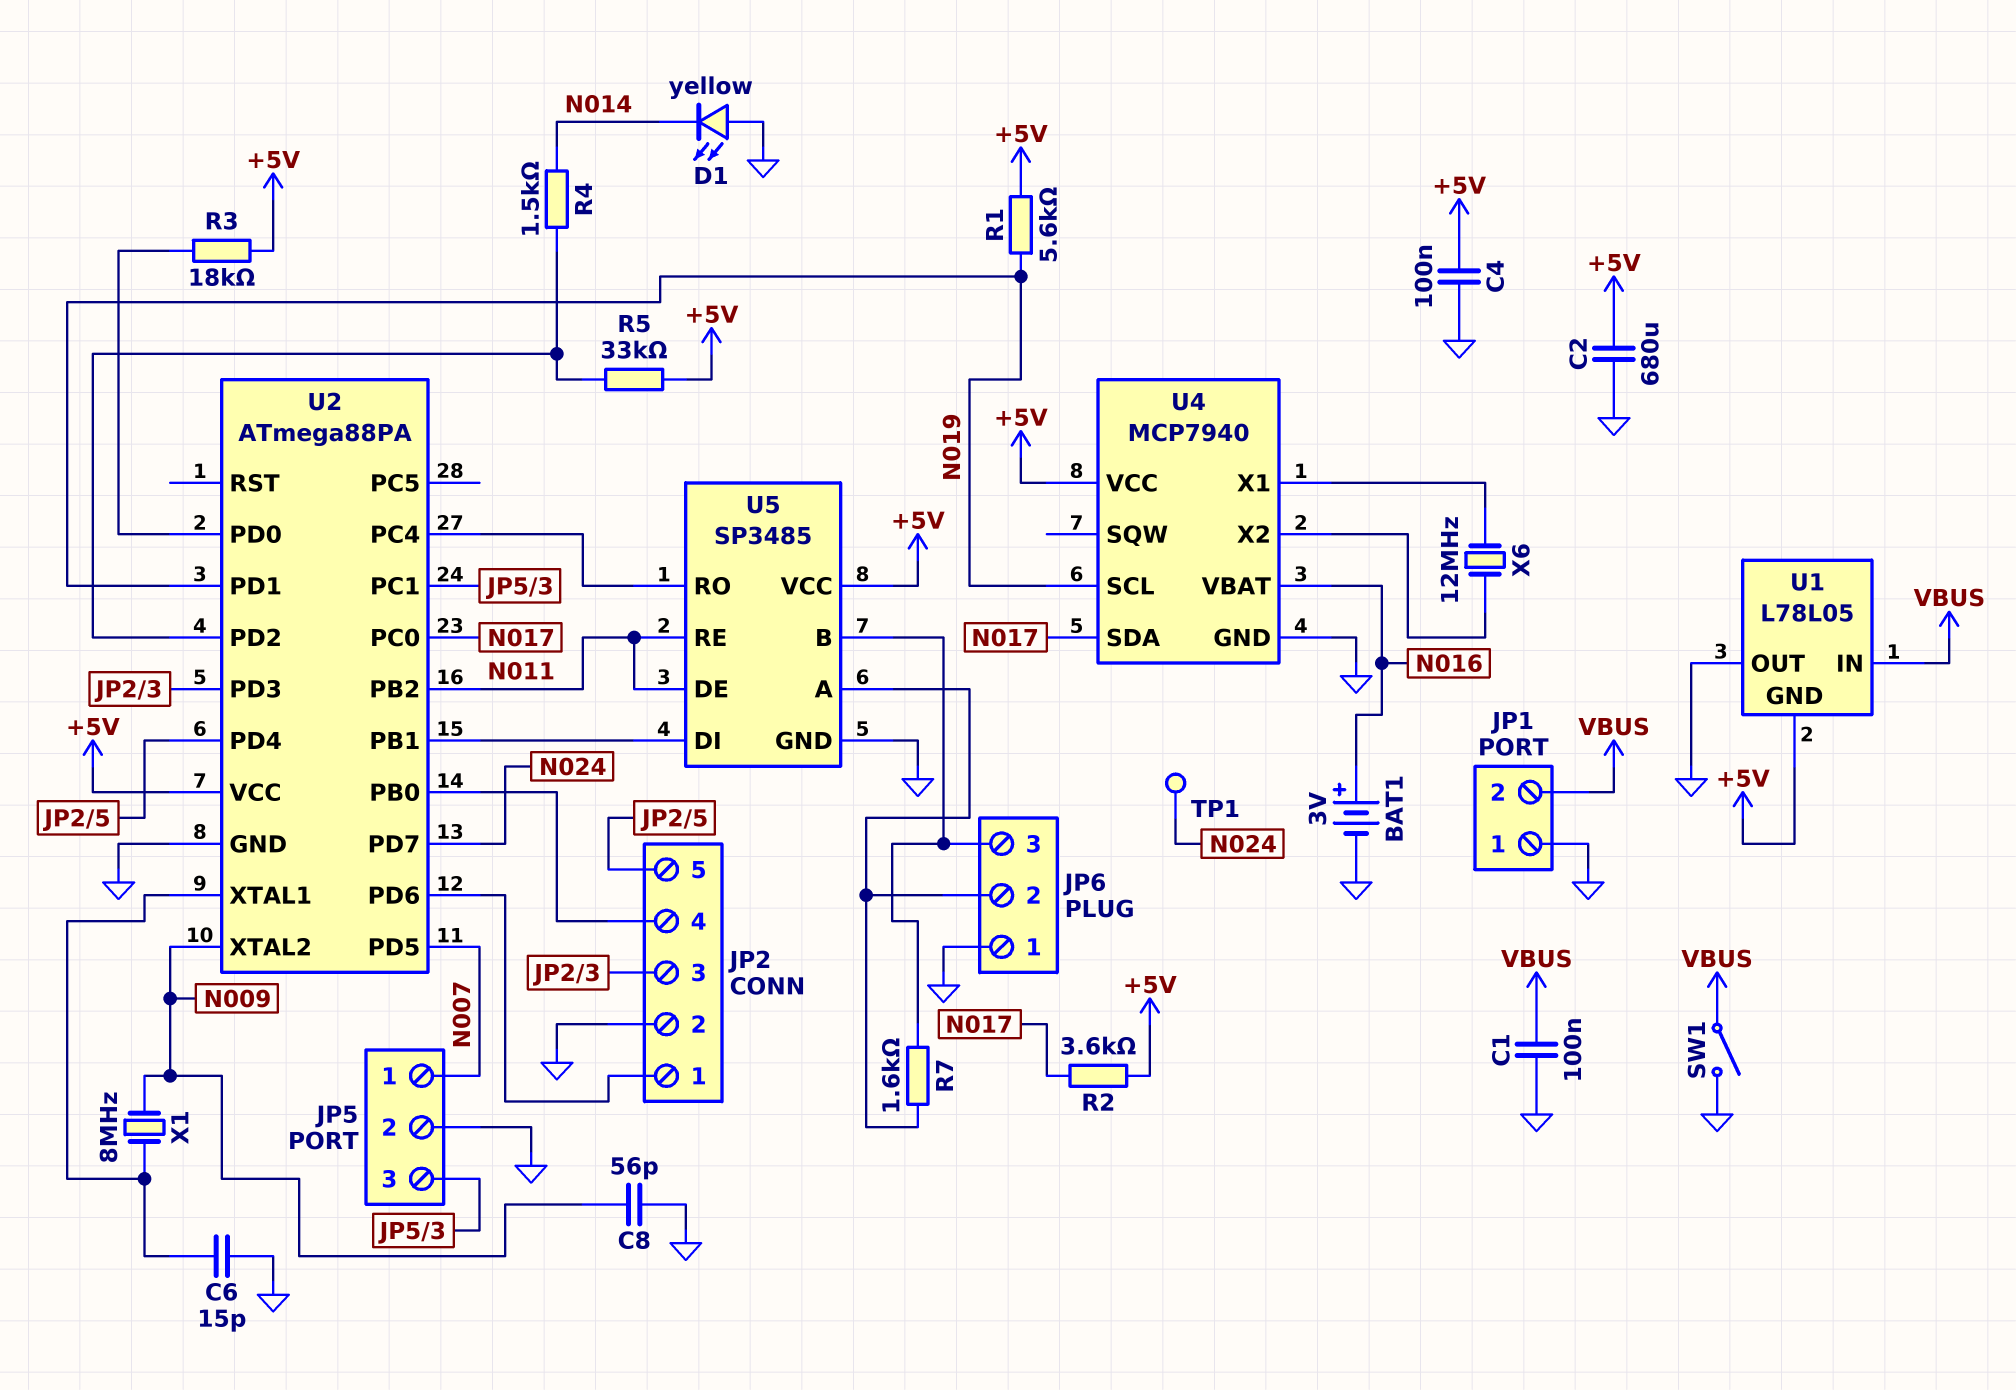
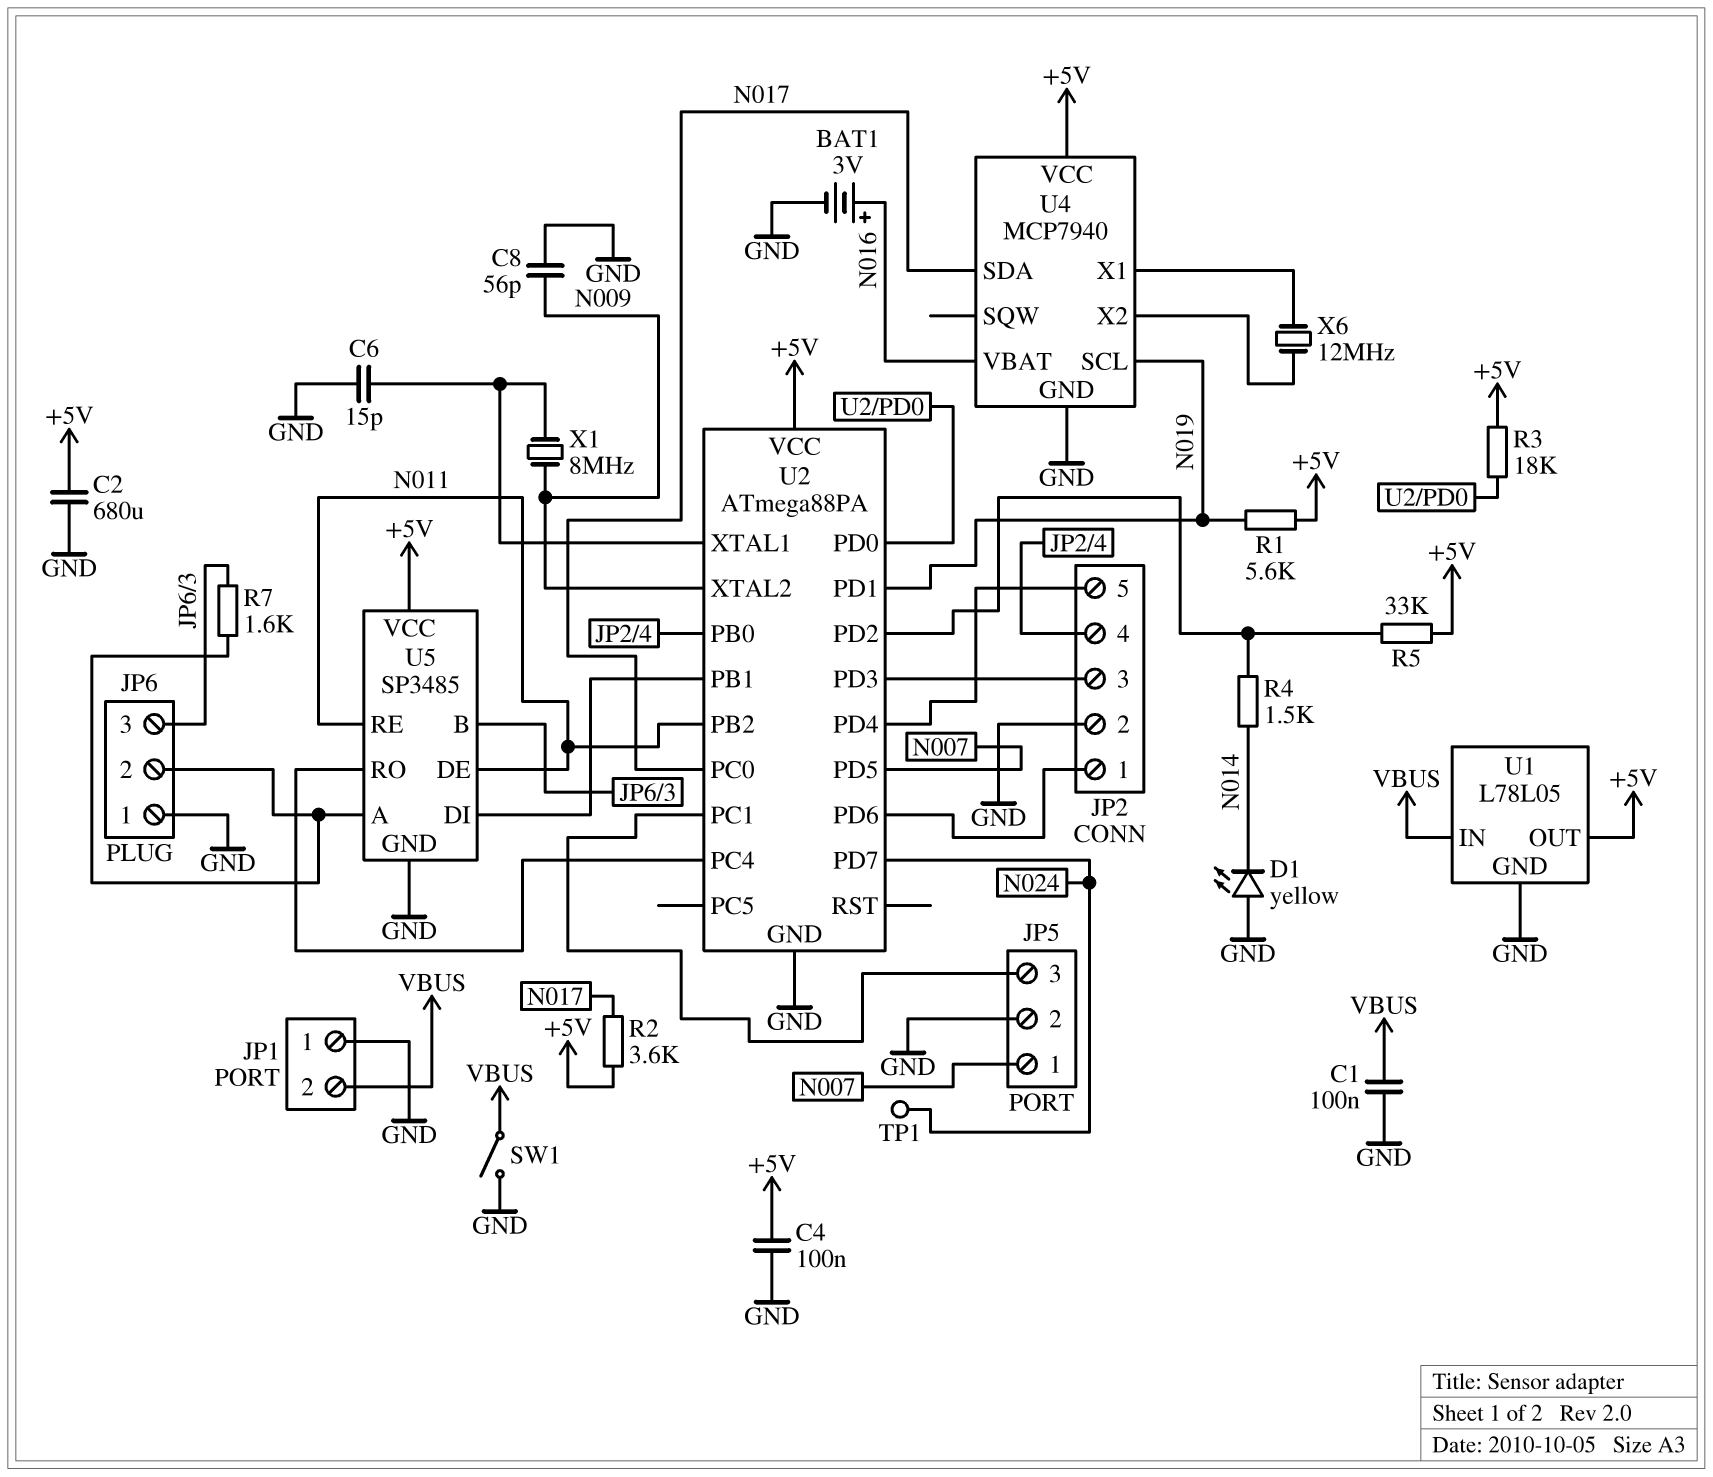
U1 pin GND: +5V -> GND
U1 pin OUT: GND -> +5V

